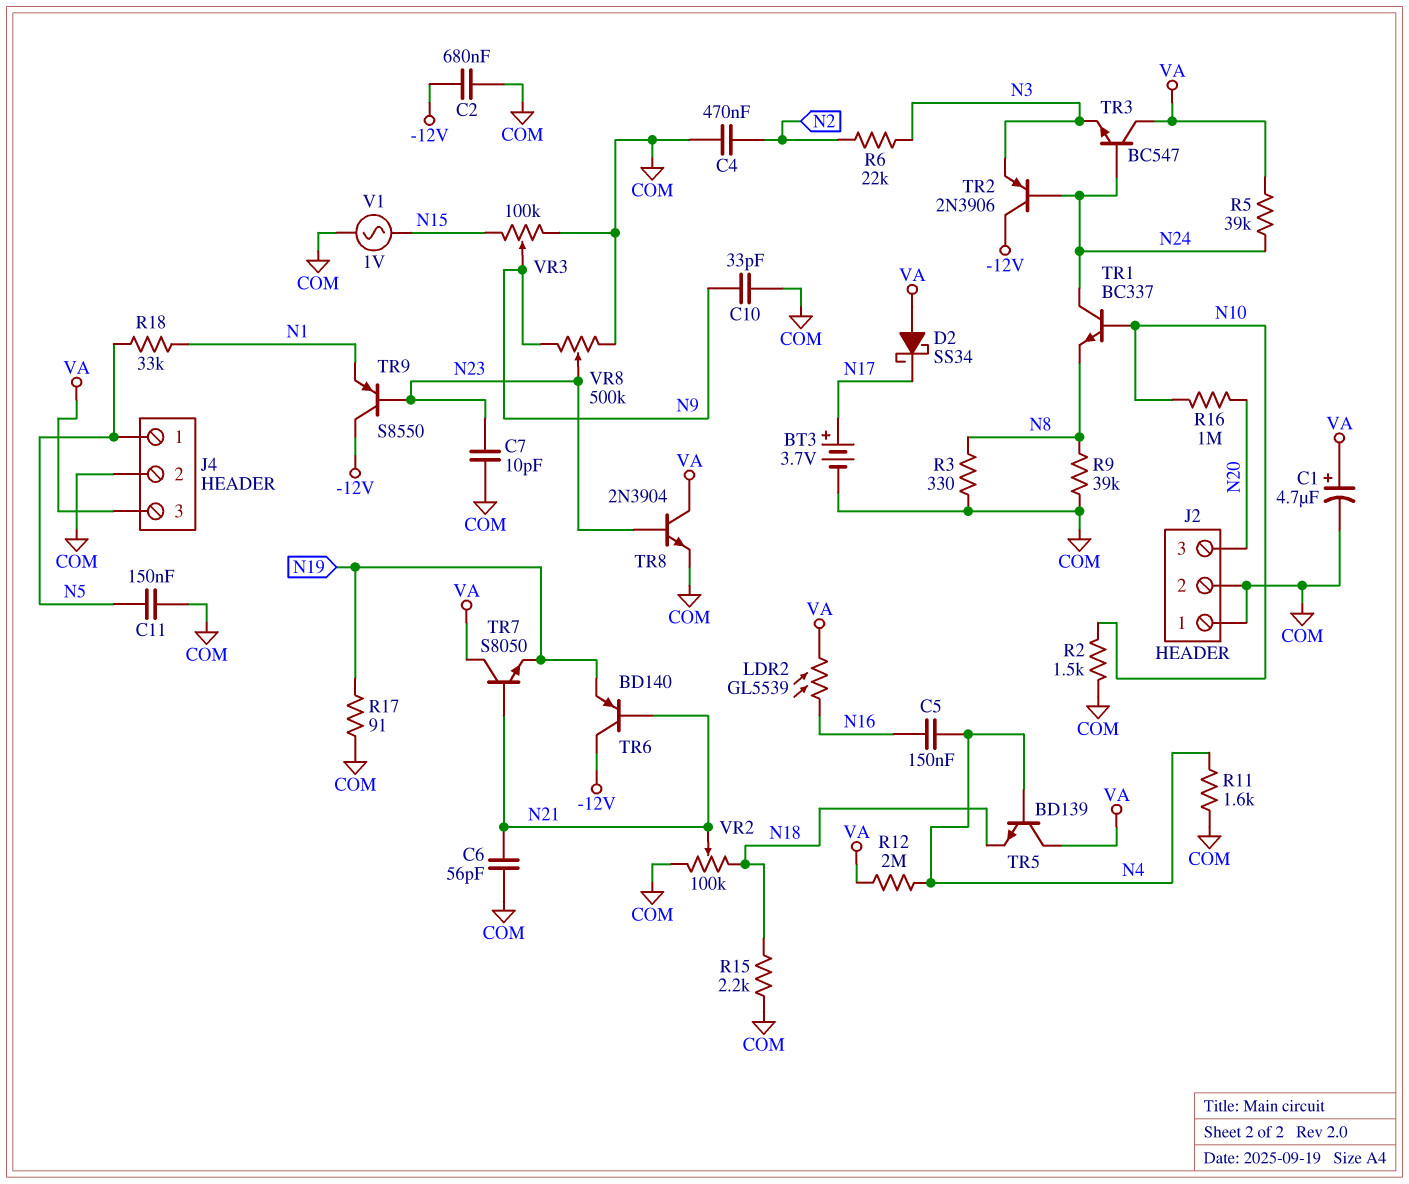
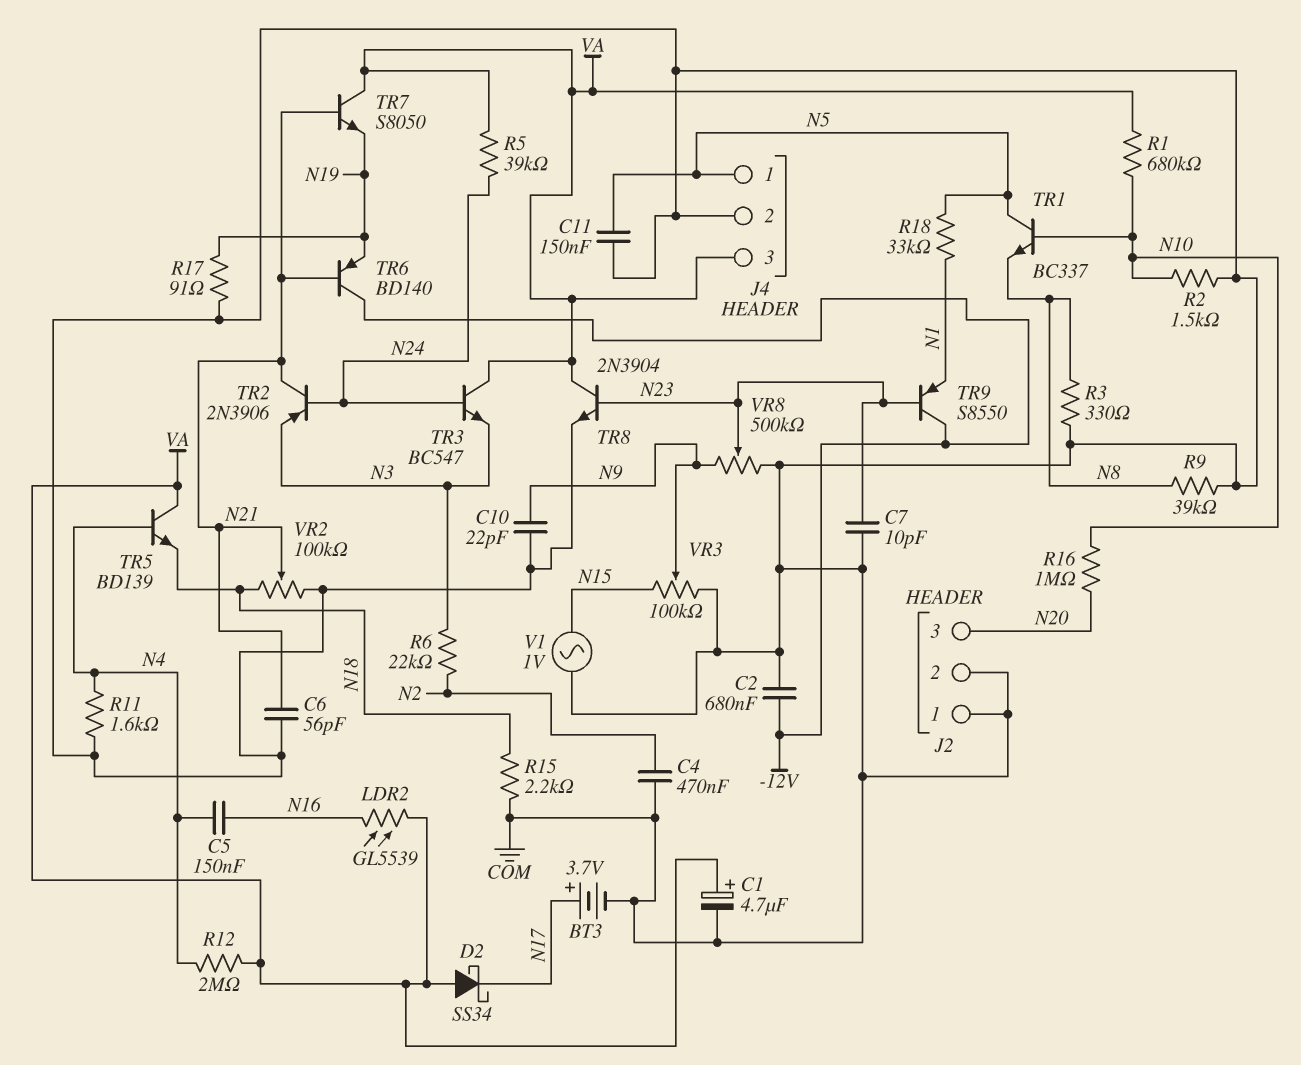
C10: 33pF (COM, N9) -> 22pF (COM, N9)
R1: none -> 680k (N10, VA)
TR1: NPN BC337 (B N10, C N24, E N8) -> NPN BC337 (B N10, C N5, E N8)
TR2: PNP 2N3906 (B N24, C -12V, E N3) -> PNP 2N3906 (B N24, C N21, E N3)

